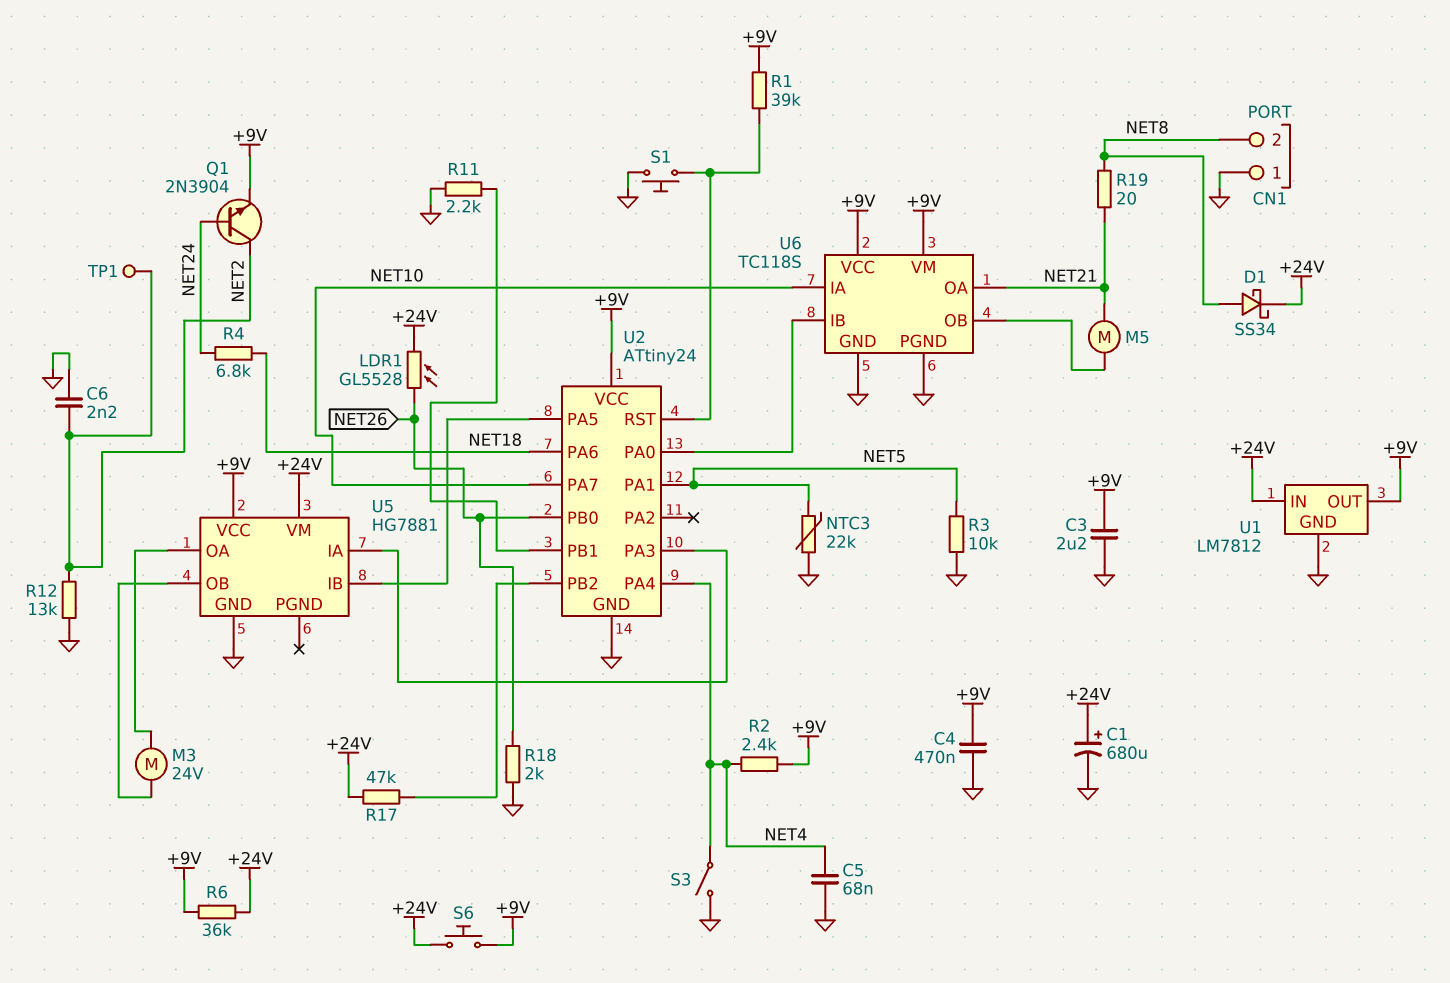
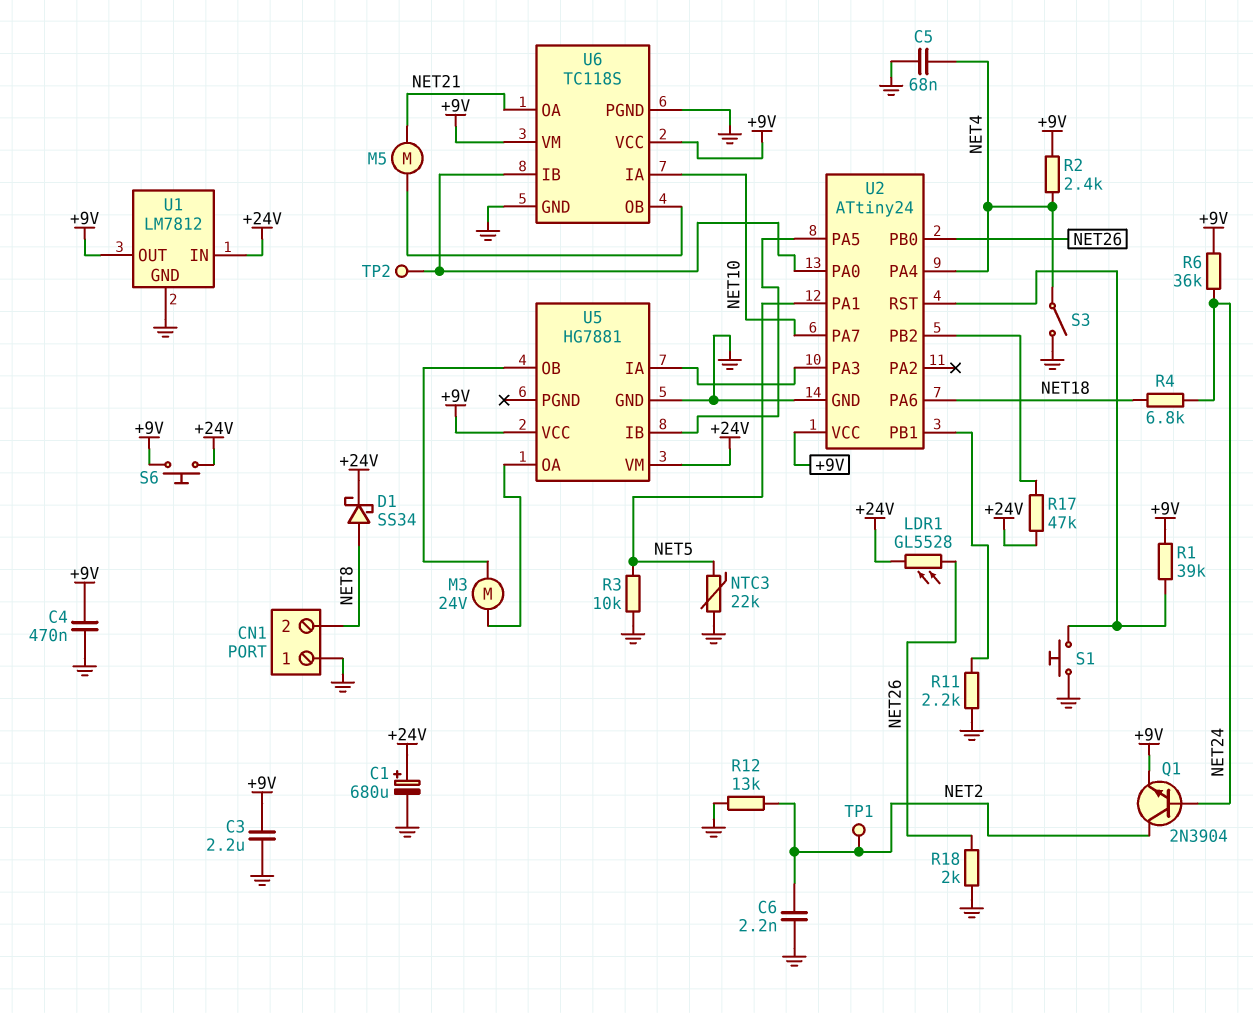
R6: 36k (+9V, +24V) -> 36k (+9V, NET24)
R19: 20 (NET8, NET21) -> none
TP2: none -> test point (U2/PA0)

